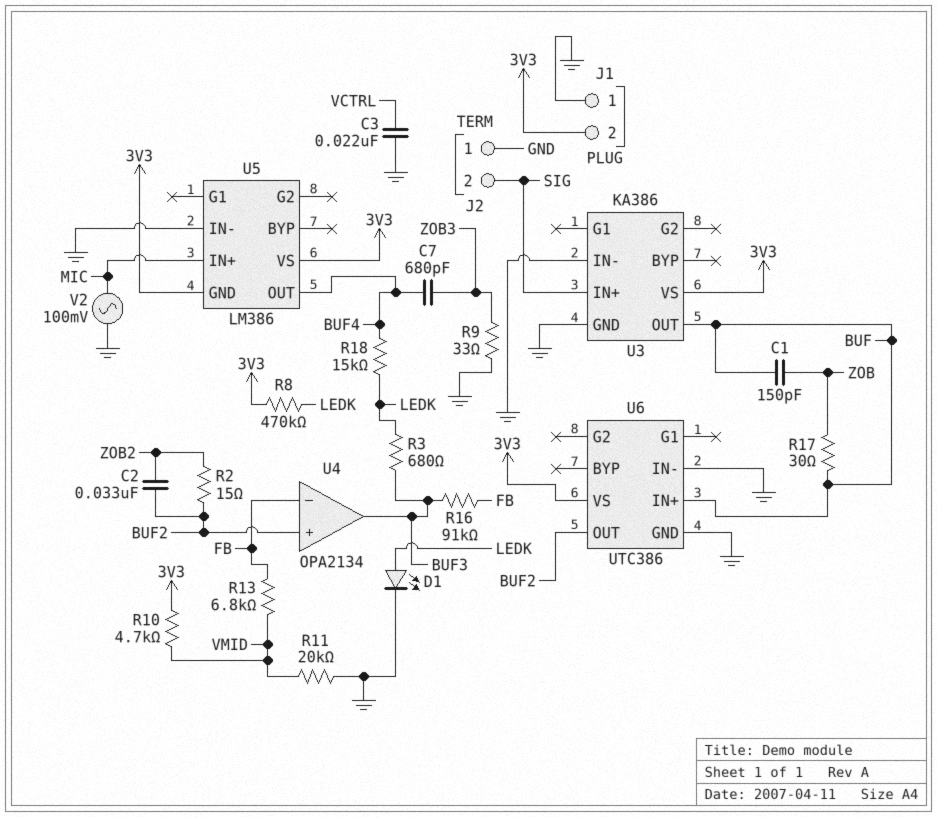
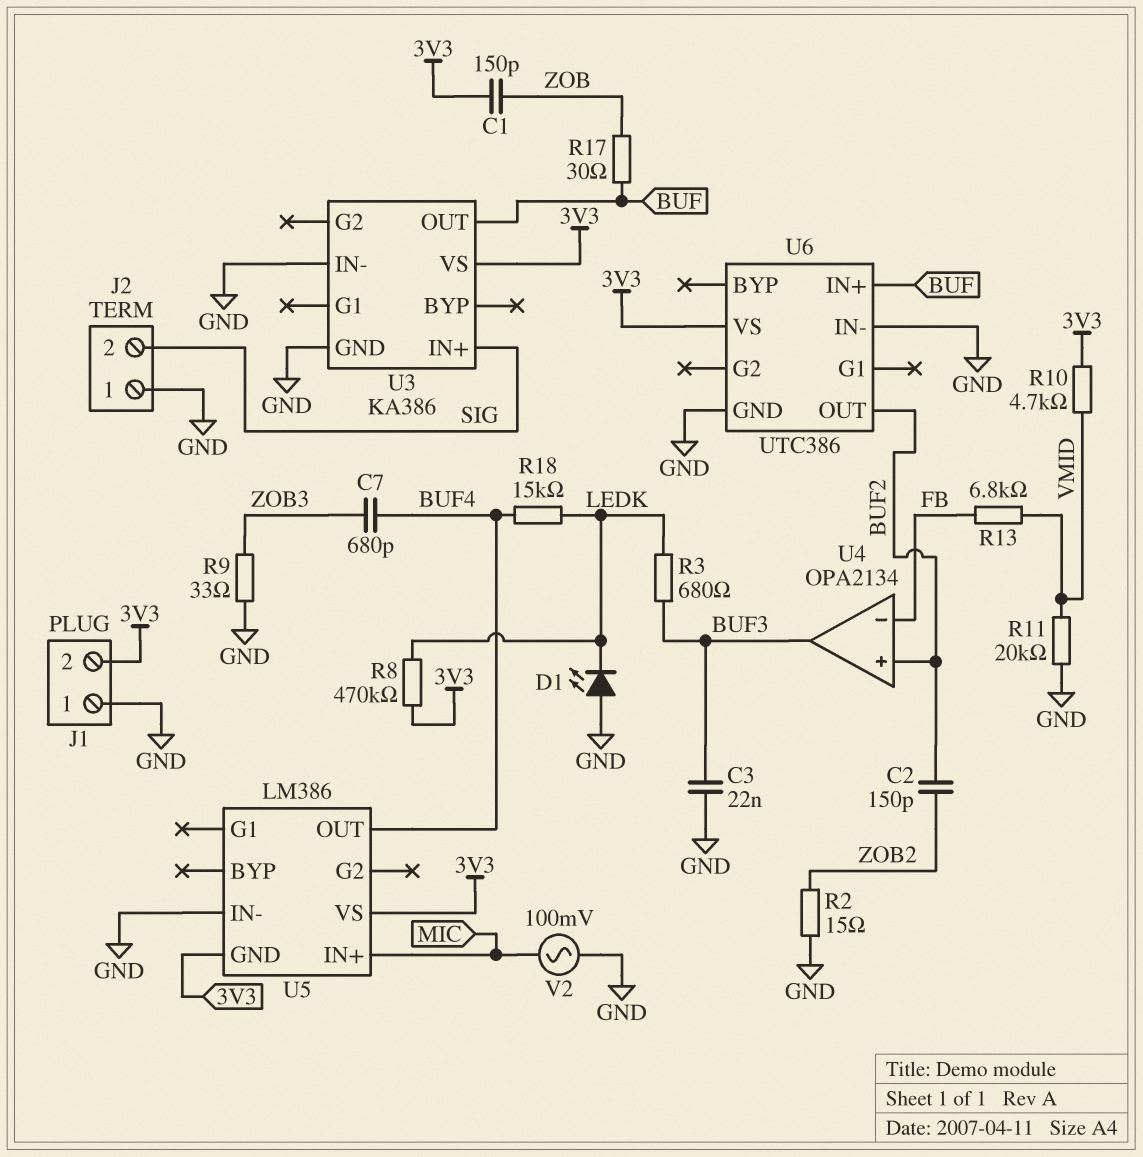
C1: 150pF (BUF, ZOB) -> 150pF (3V3, ZOB)
C2: 33nF (BUF2, ZOB2) -> 150pF (BUF2, ZOB2)
C3: 22nF (GND, VCTRL) -> 22nF (BUF3, GND)
D1: LED (A LEDK, K GND) -> LED (A GND, K LEDK)
R2: 15 (BUF2, ZOB2) -> 15 (GND, ZOB2)
R16: 91k (BUF3, FB) -> none

